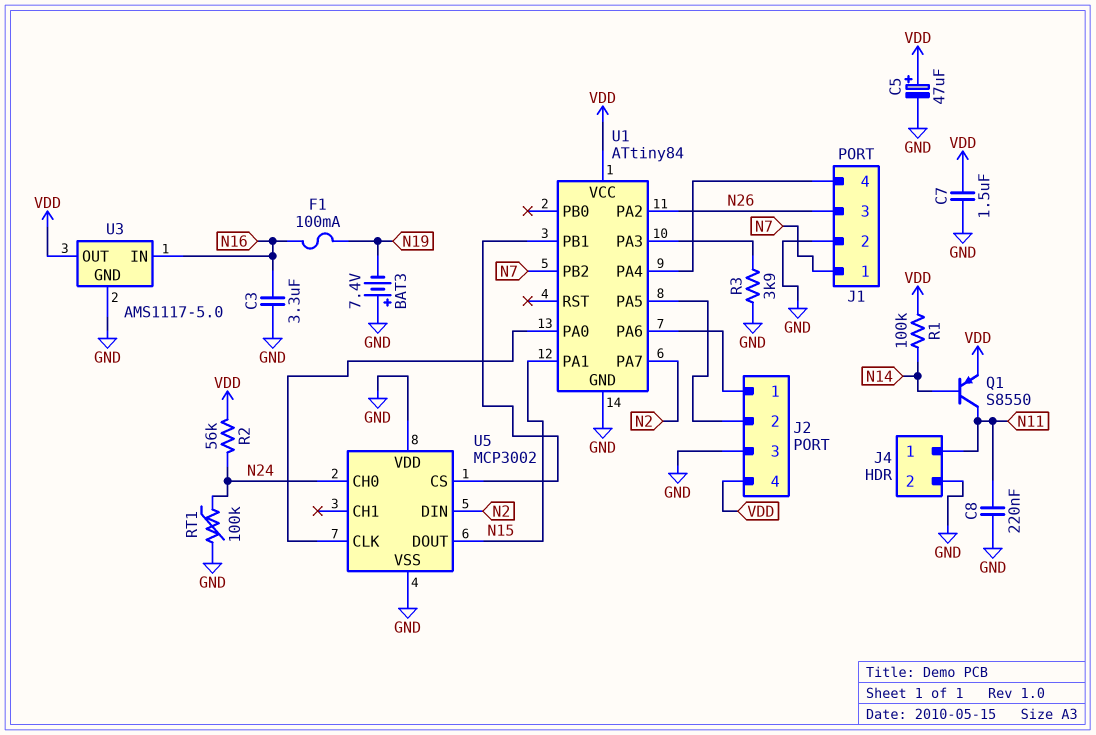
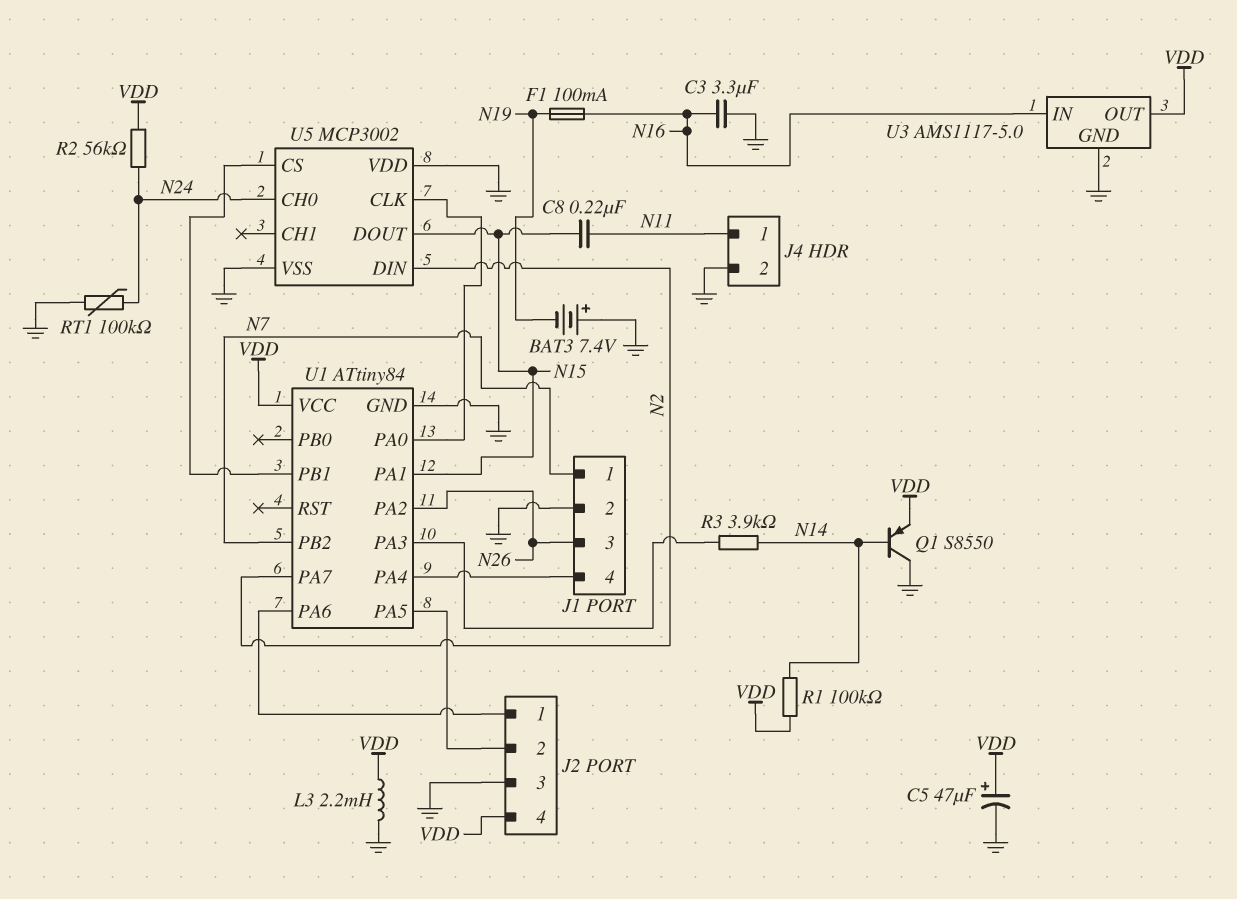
C7: 1.5uF (GND, VDD) -> none
C8: 220nF (GND, N11) -> 220nF (N11, N15)
L3: none -> 2.2mH (GND, VDD)
Q1: PNP S8550 (B N14, C N11, E VDD) -> PNP S8550 (B N14, C GND, E VDD)
R3: 3.9k (GND, U1/PA3) -> 3.9k (N14, U1/PA3)

